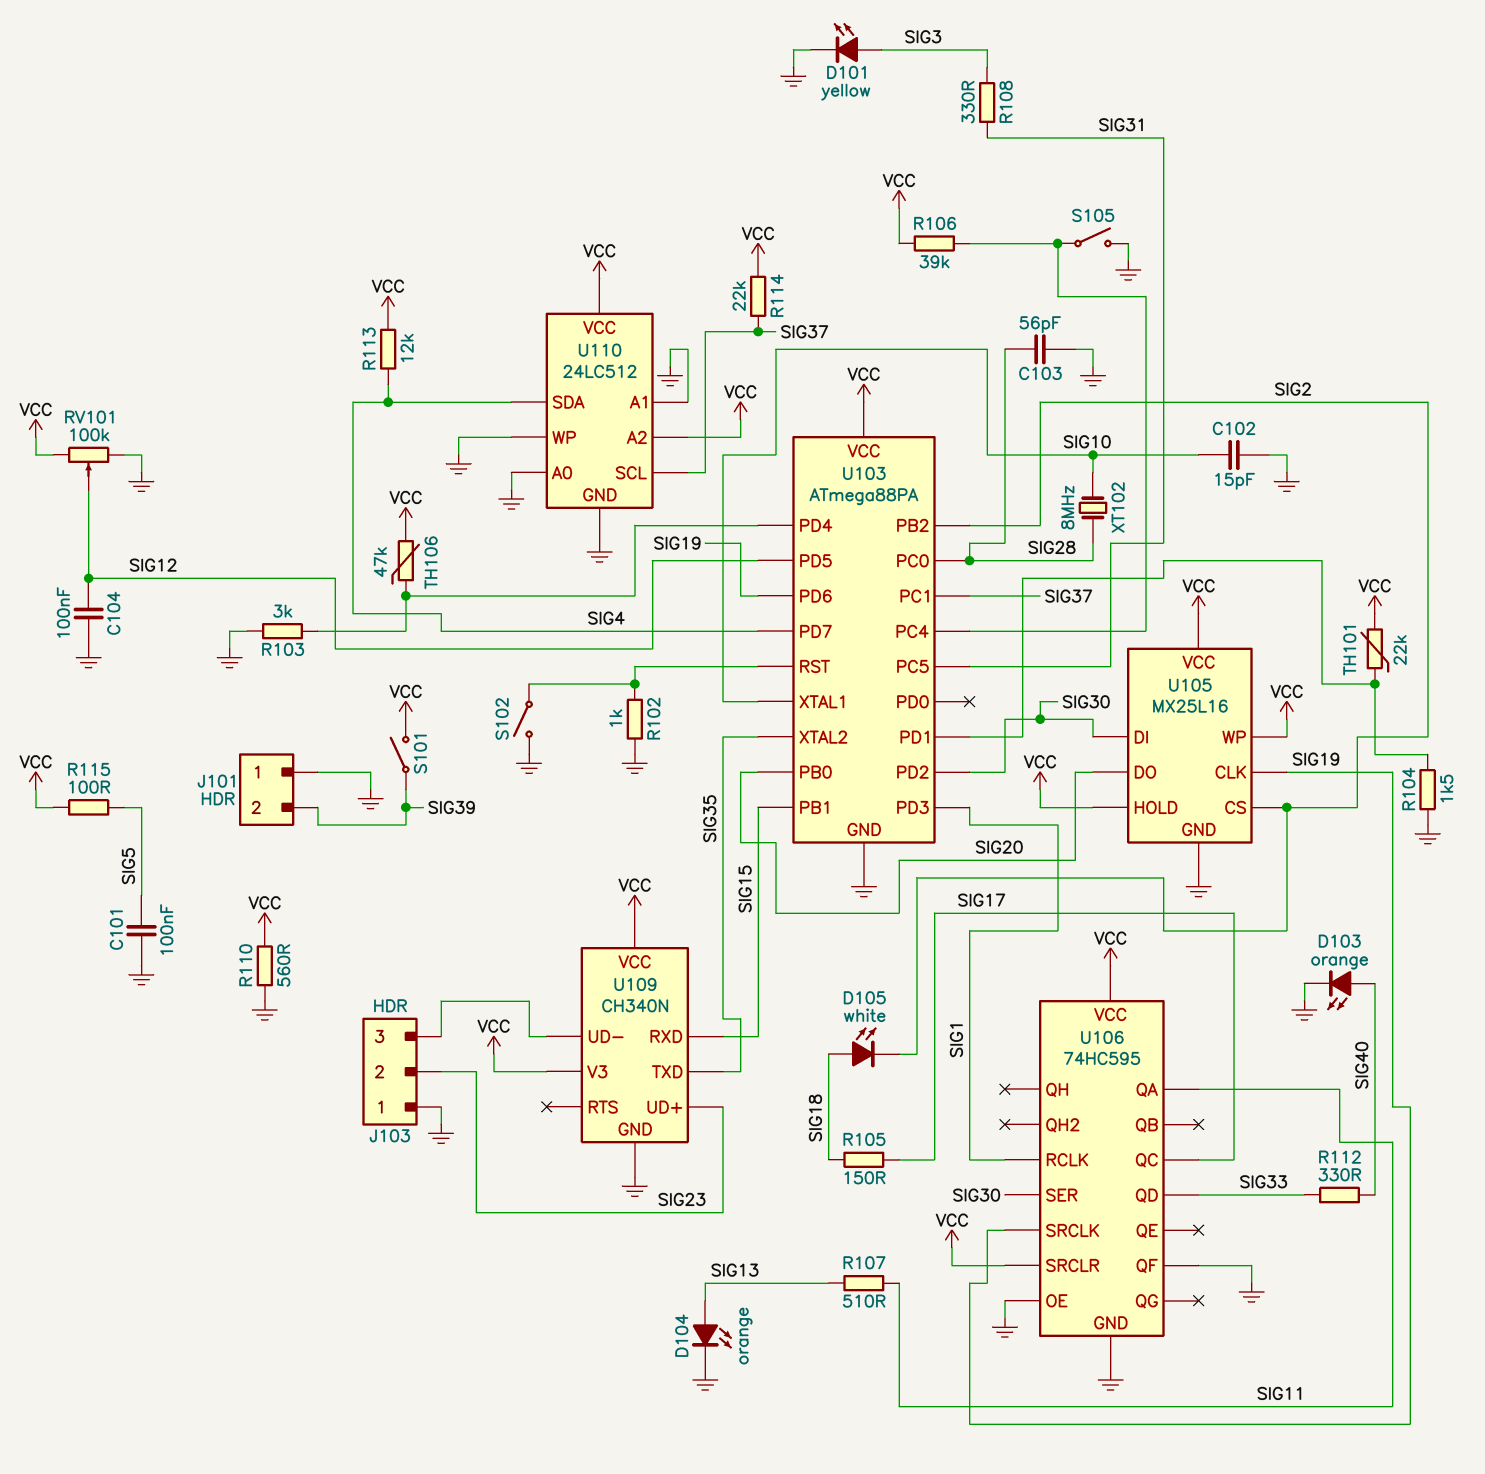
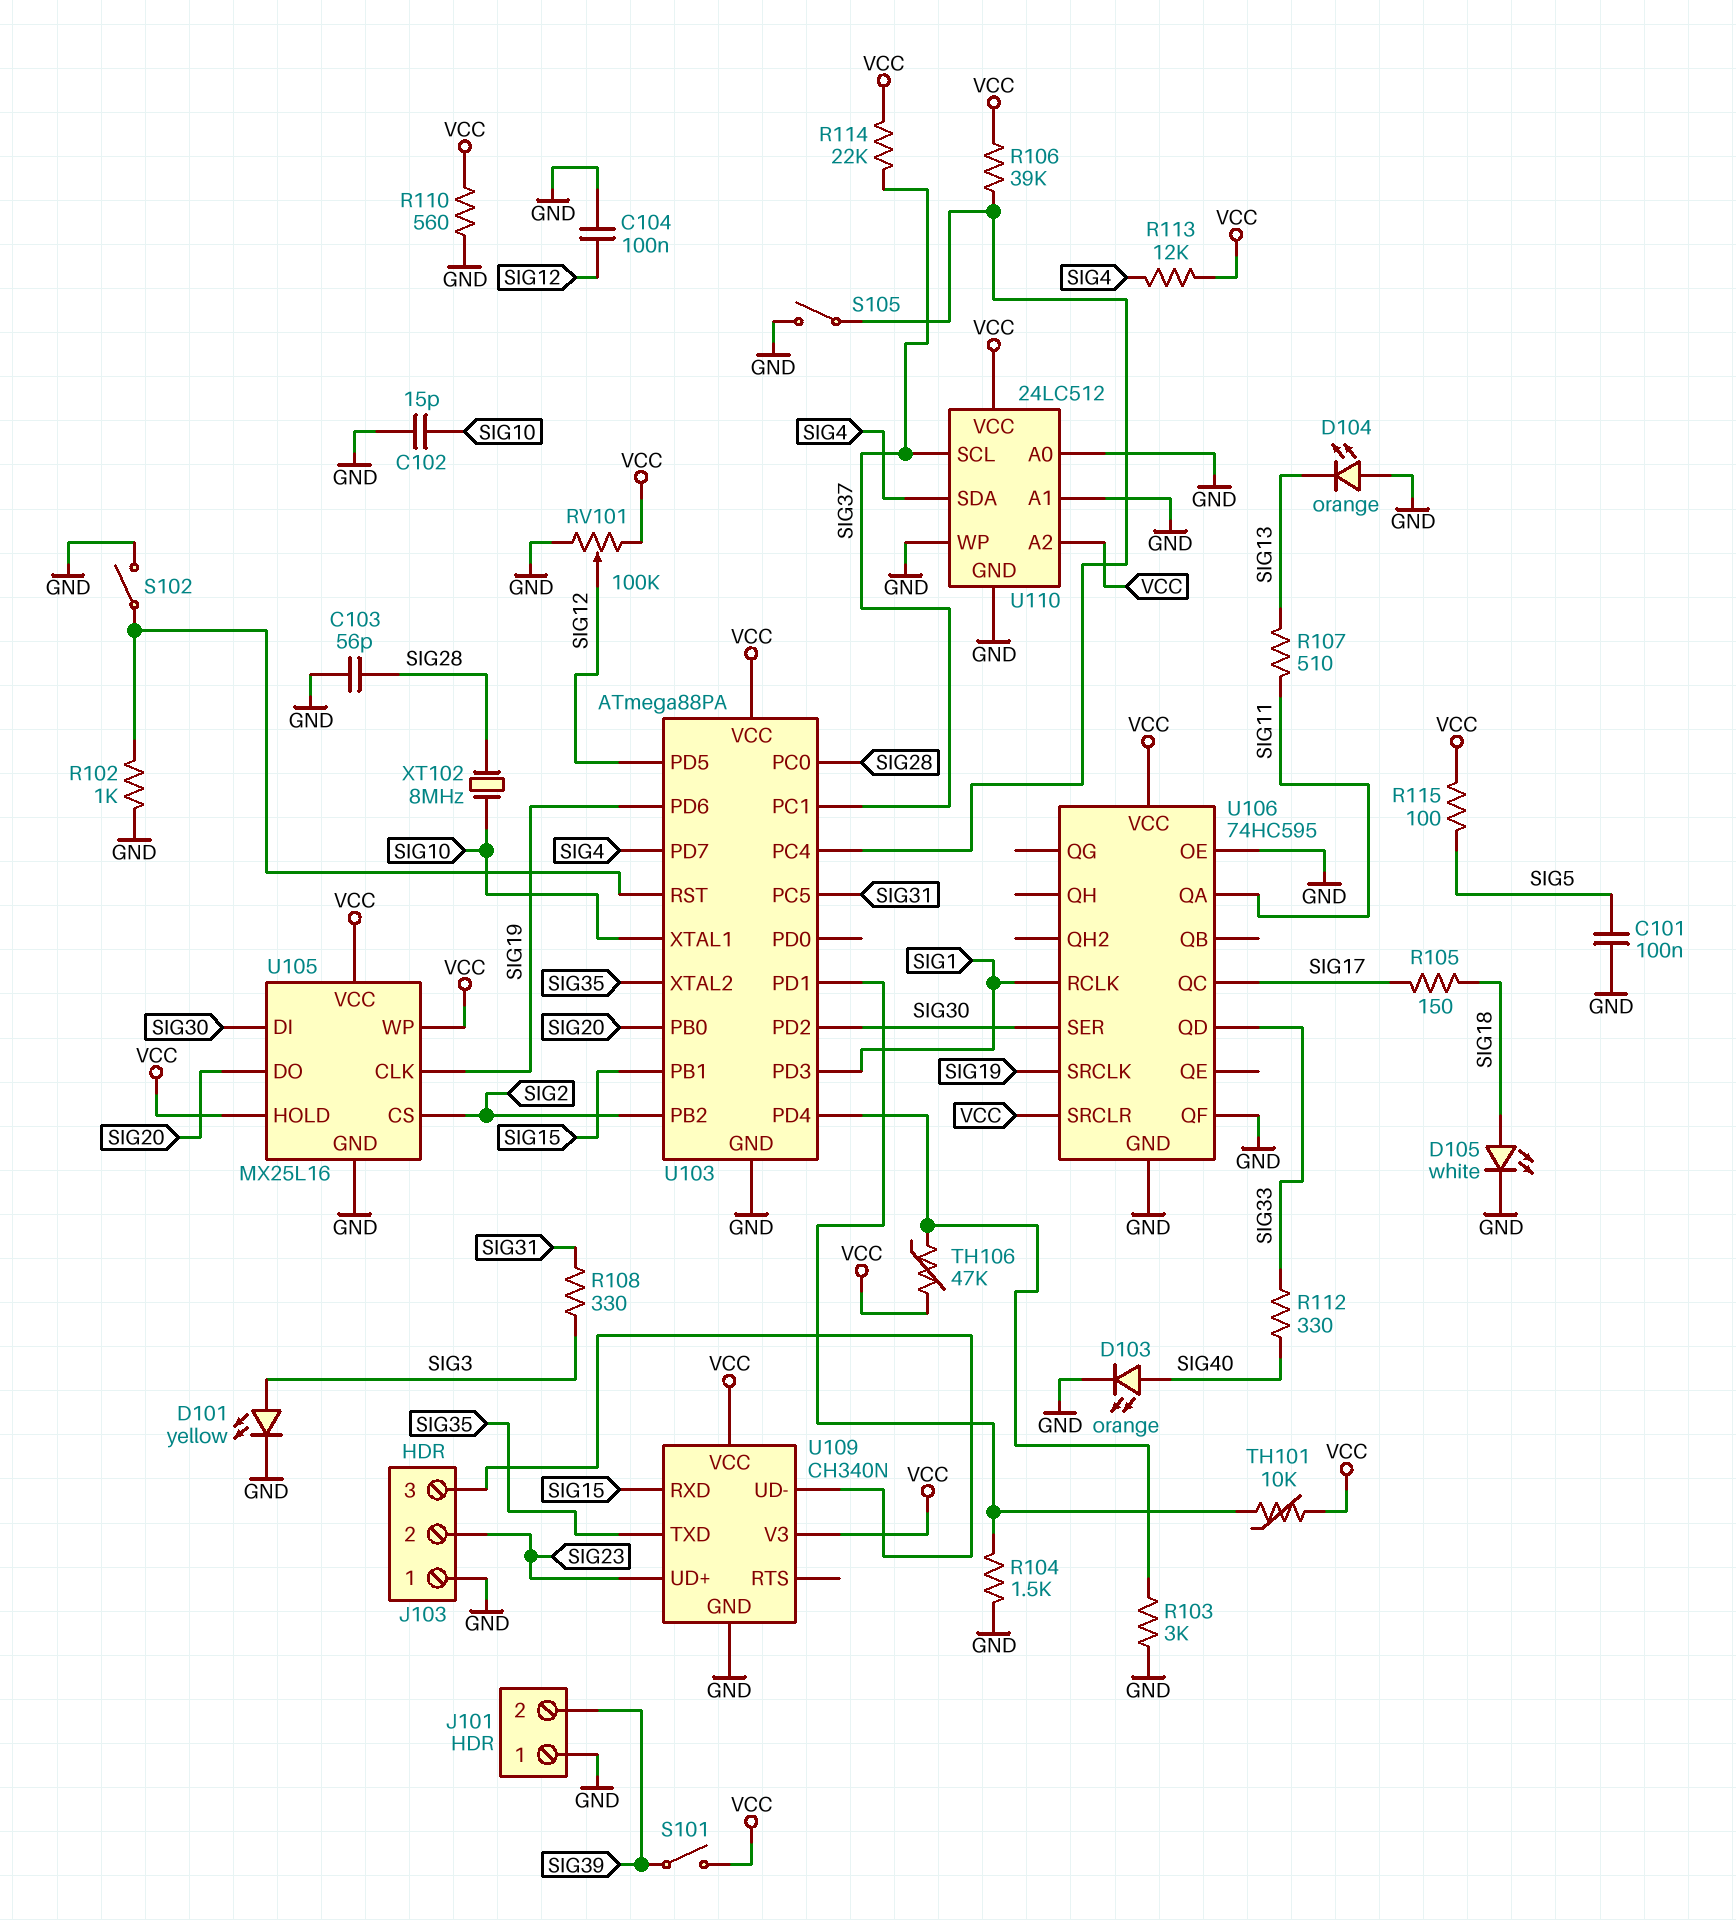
D104: LED orange (A SIG13, K GND) -> LED orange (A GND, K SIG13)
D105: LED white (A SIG18, K SIG2) -> LED white (A SIG18, K GND)
TH101: 22k (U103/PD1, VCC) -> 10k (U103/PD1, VCC)

